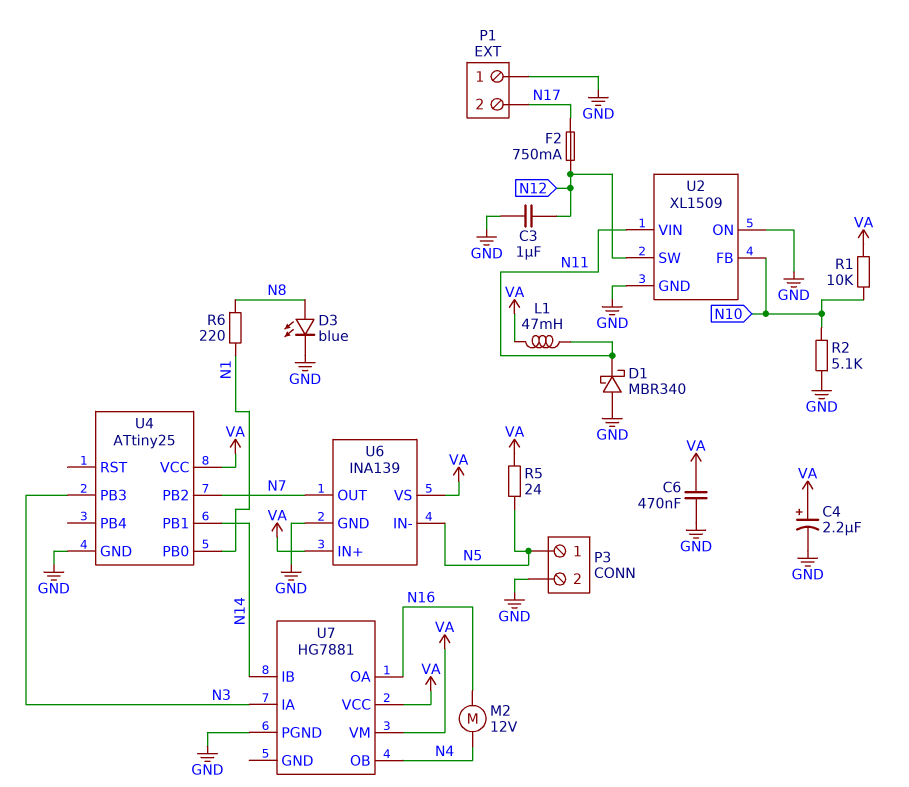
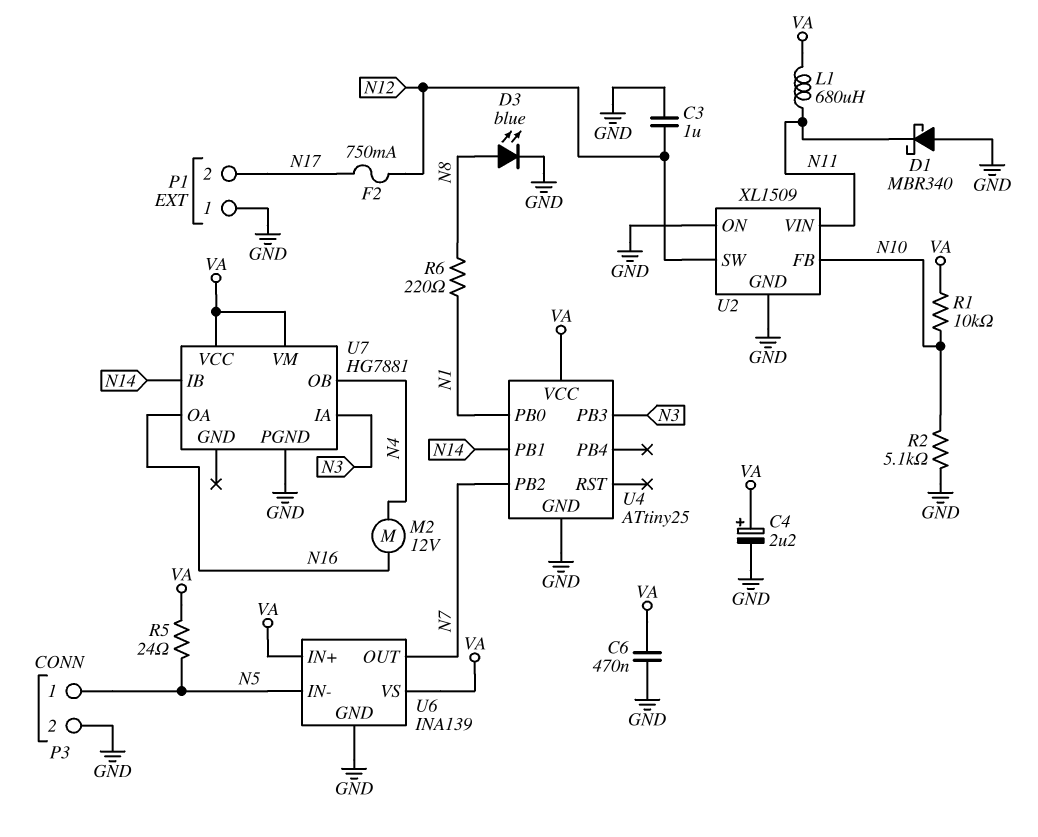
L1: 47mH (N11, VA) -> 680uH (N11, VA)

